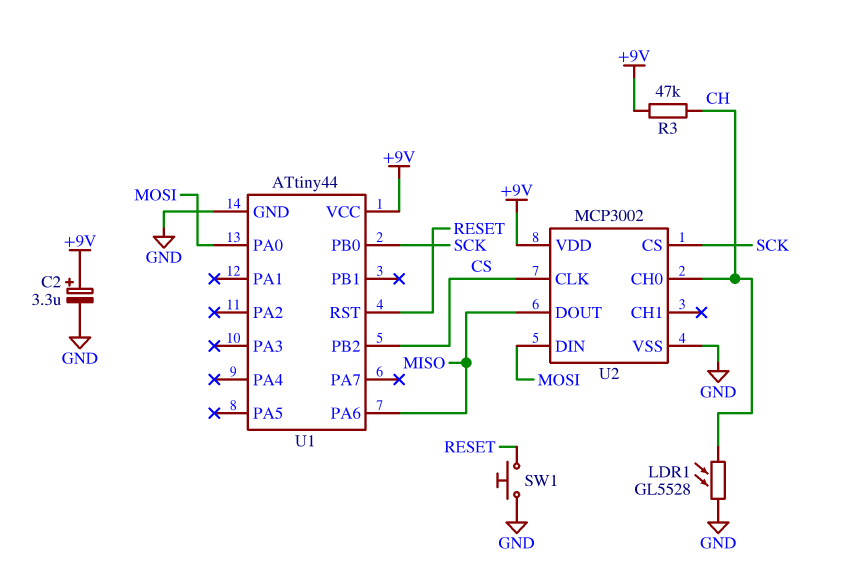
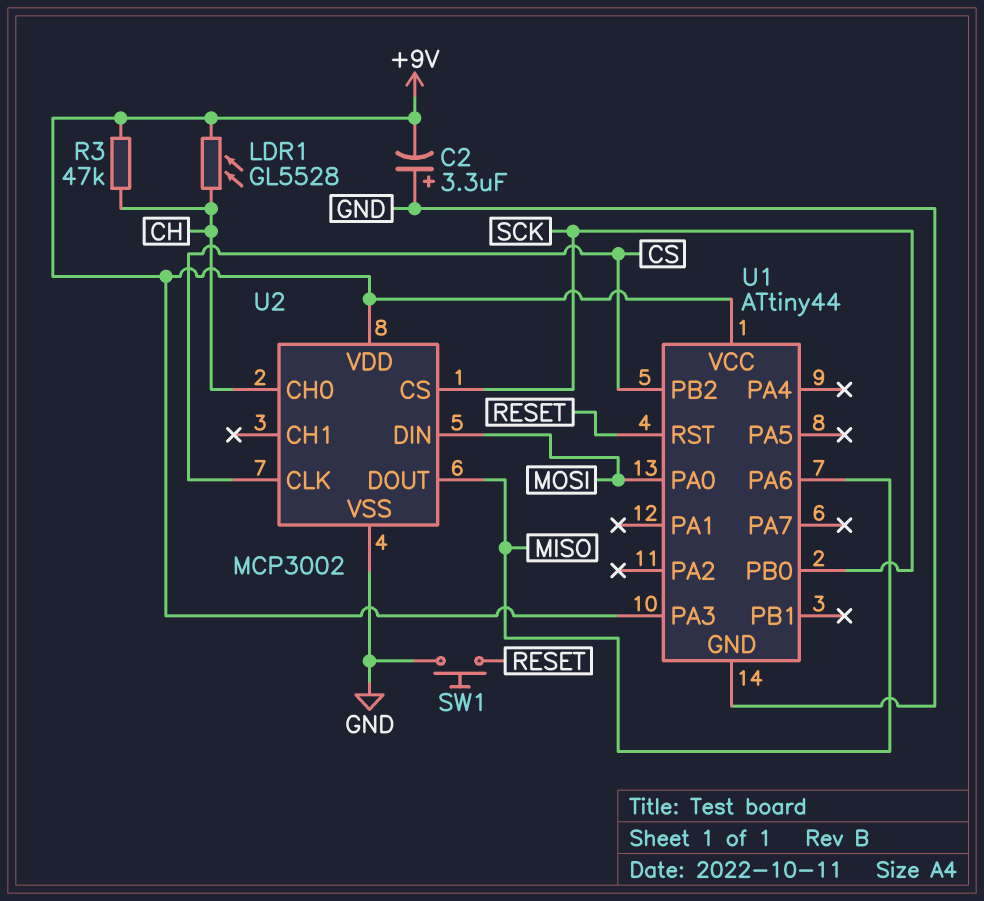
C2: 3.3uF (plus +9V, minus GND) -> 3.3uF (plus GND, minus +9V)
LDR1: GL5528 (CH, GND) -> GL5528 (+9V, CH)
U1 pin PA3: none -> +9V

